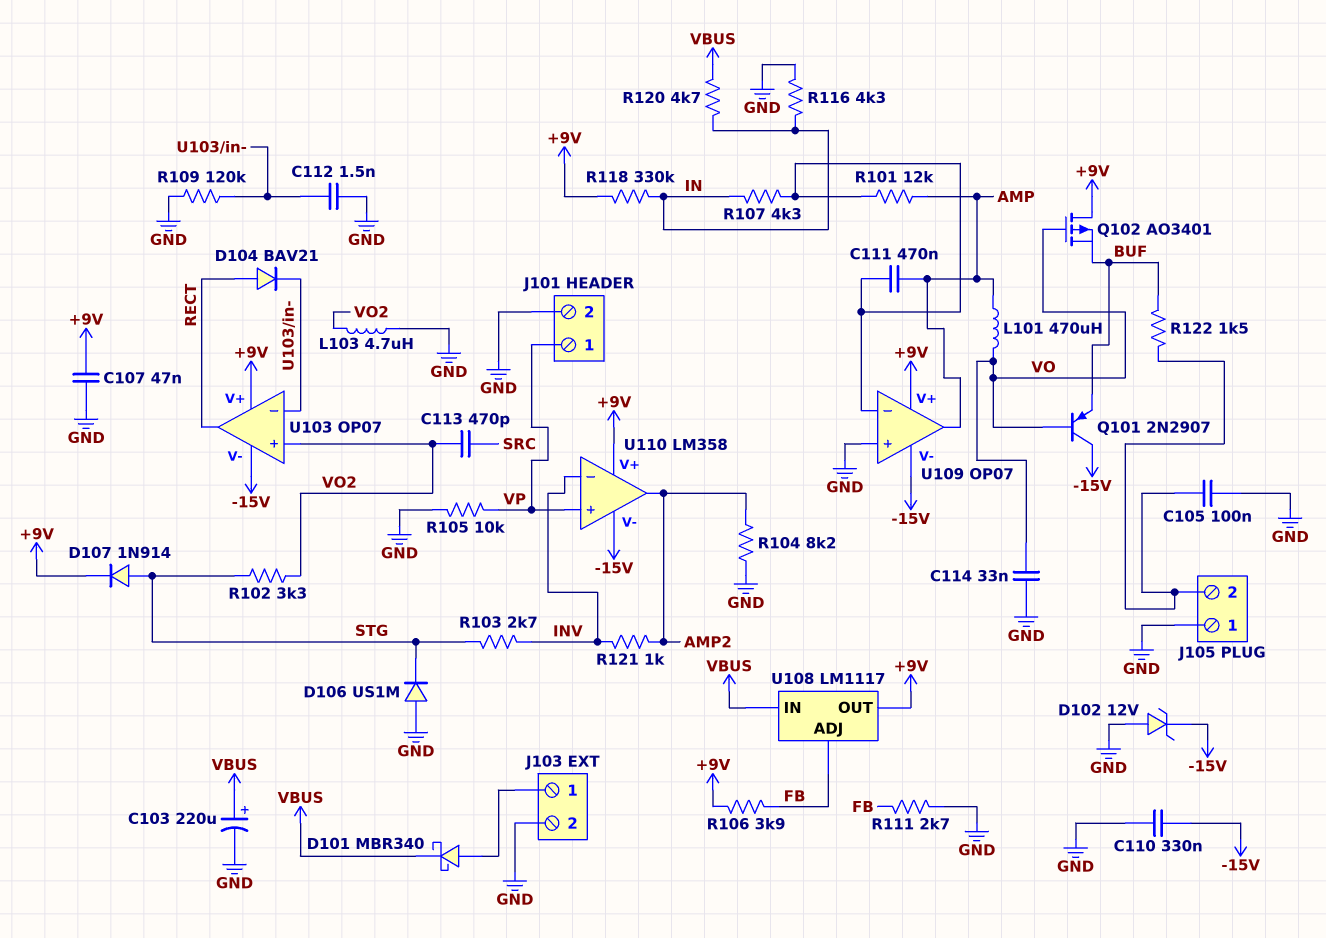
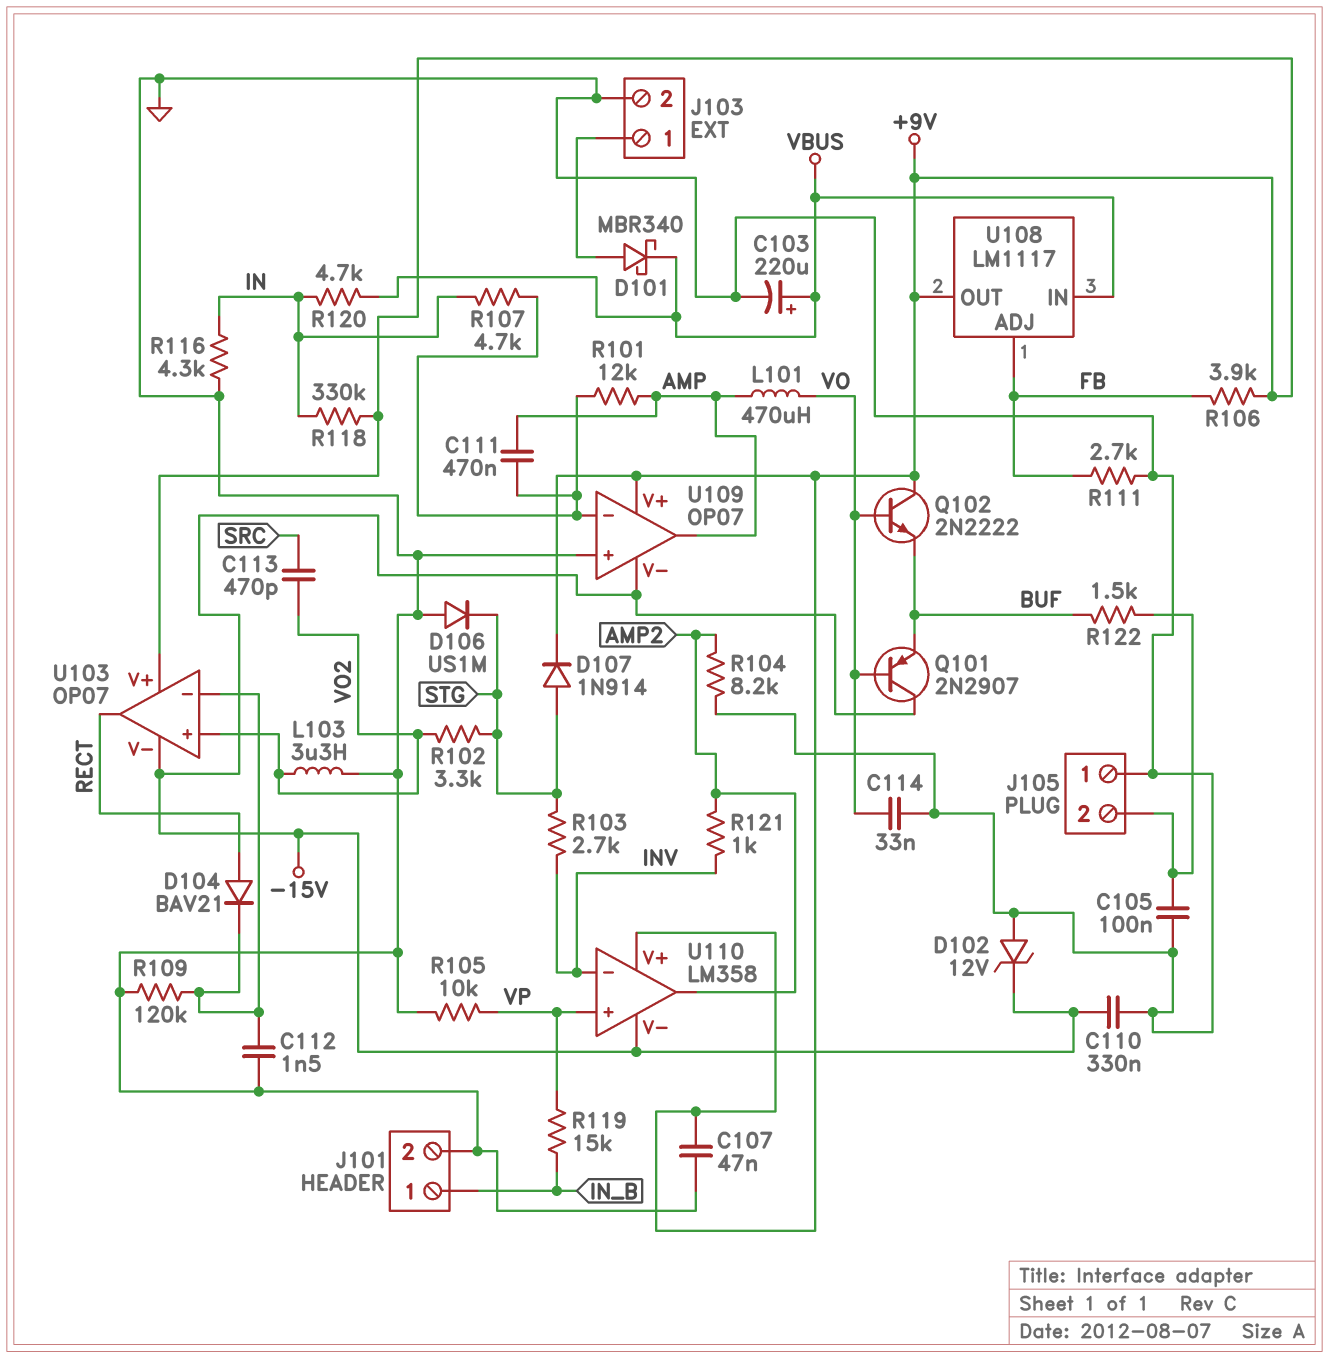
J101 pin 1: VP -> IN_B
L103: 4.7uH (GND, VO2) -> 3.3uH (GND, VO2)
Q102: PMOS AO3401 (G VO, D +9V, S BUF) -> NPN 2N2222 (B VO, C +9V, E BUF)
R107: 4.3k (IN, U109/in-) -> 4.7k (IN, U109/in-)
R119: none -> 15k (IN_B, VP)

